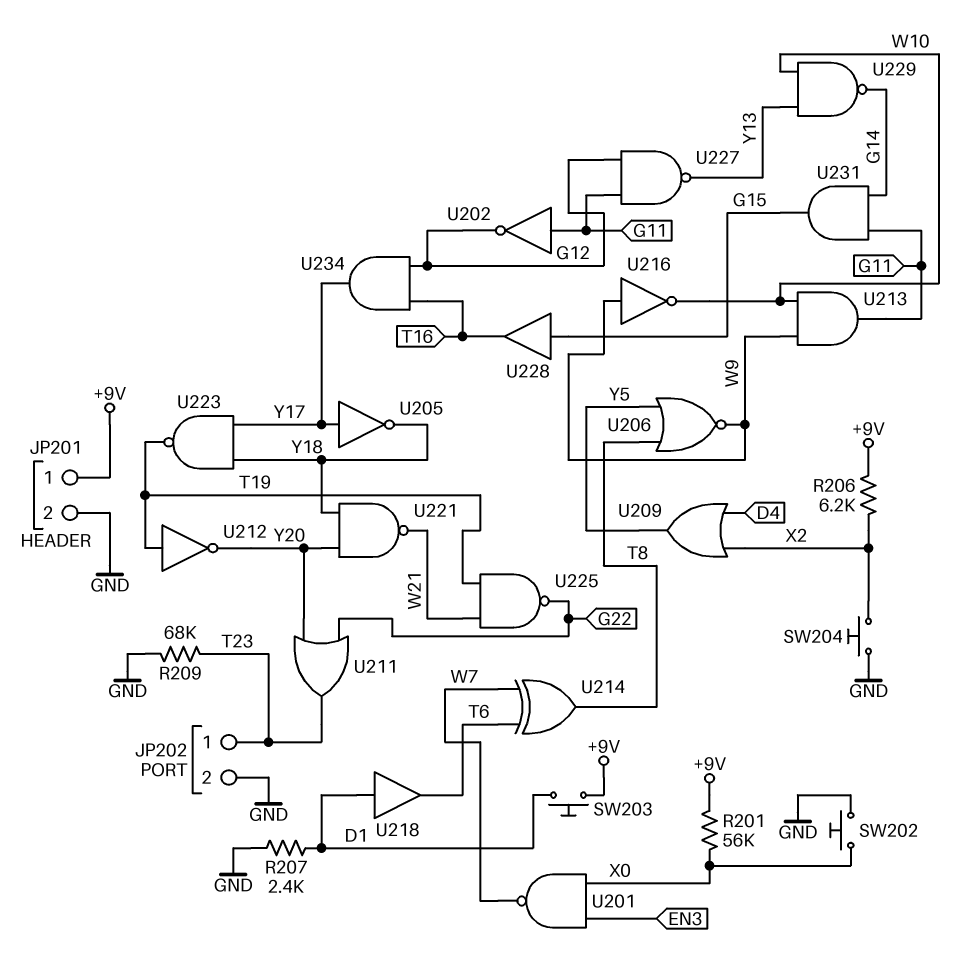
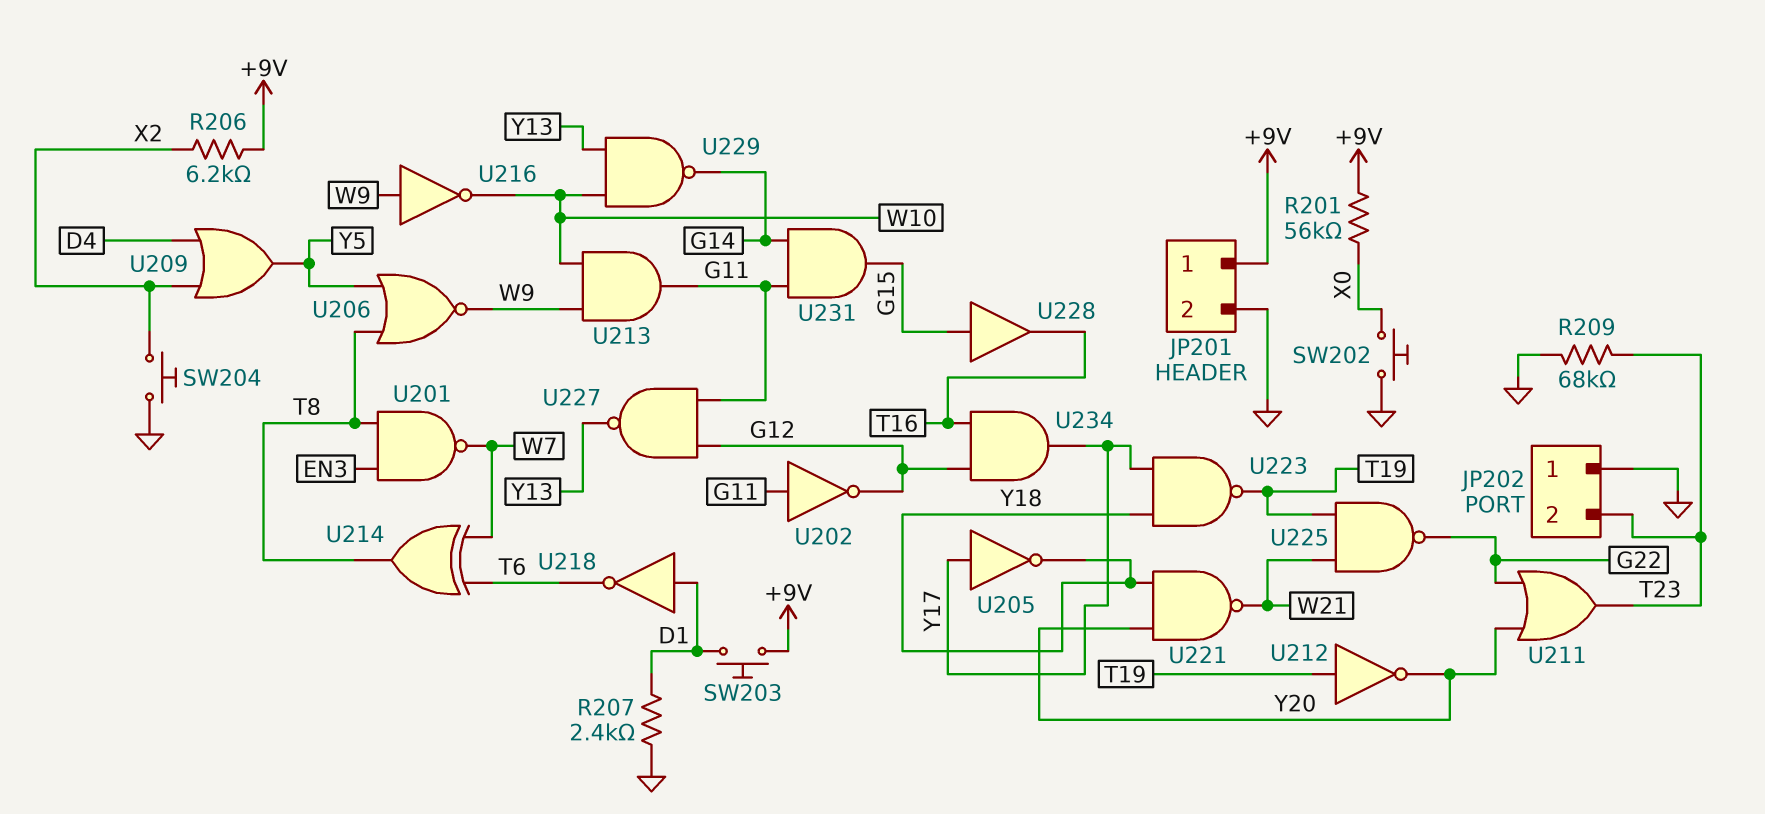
JP202 pin 1: T23 -> GND
JP202 pin 2: GND -> T23
U201: NAND (in EN3, in X0, out W7) -> NAND (in EN3, in T8, out W7)
U218: buffer (in D1, out T6) -> NOT (in D1, out T6)

